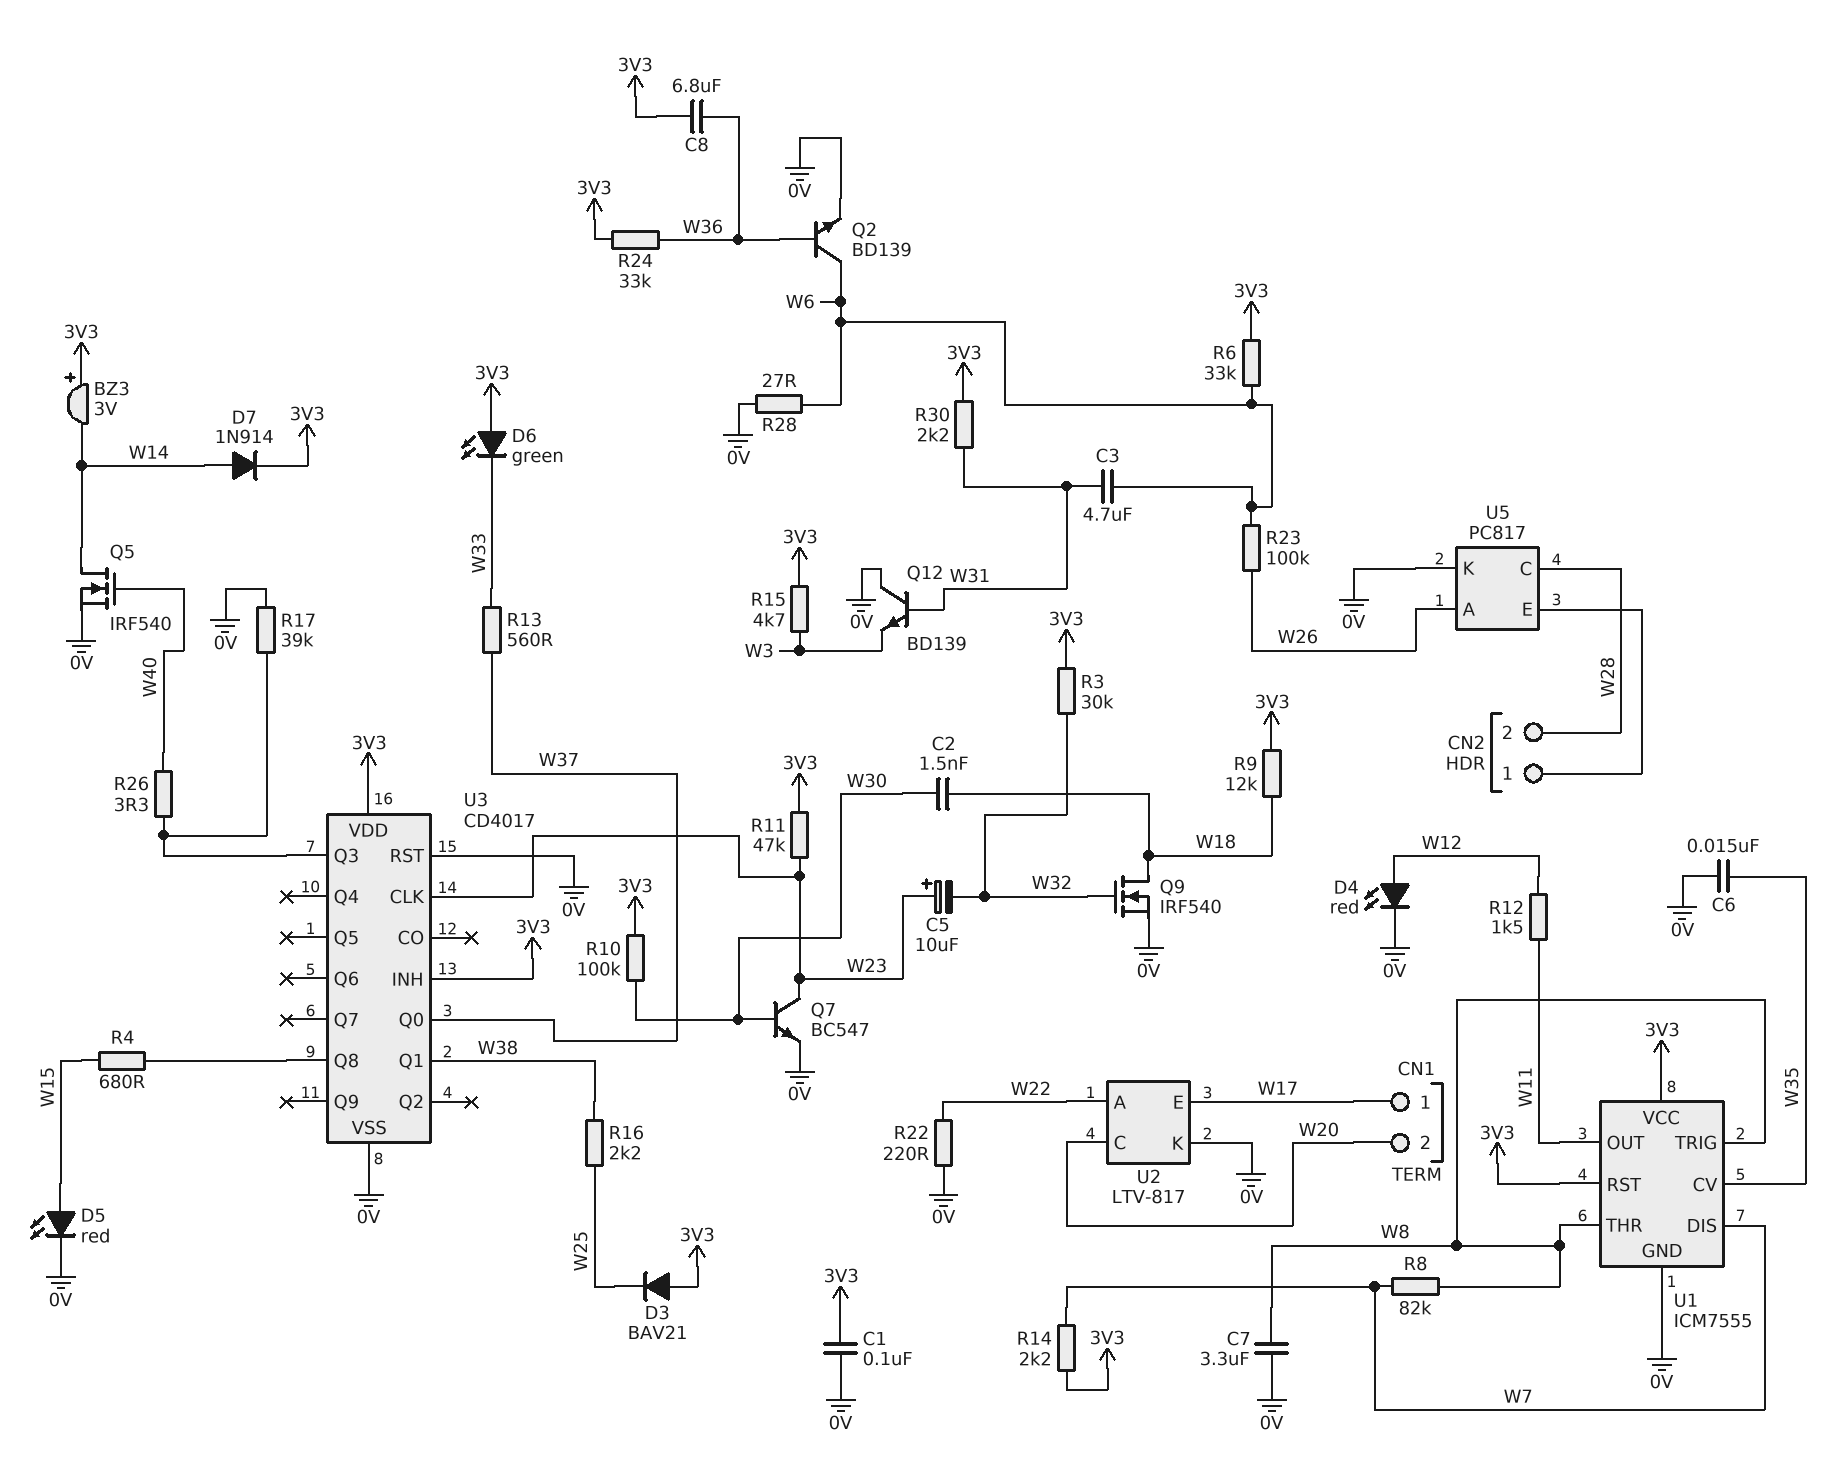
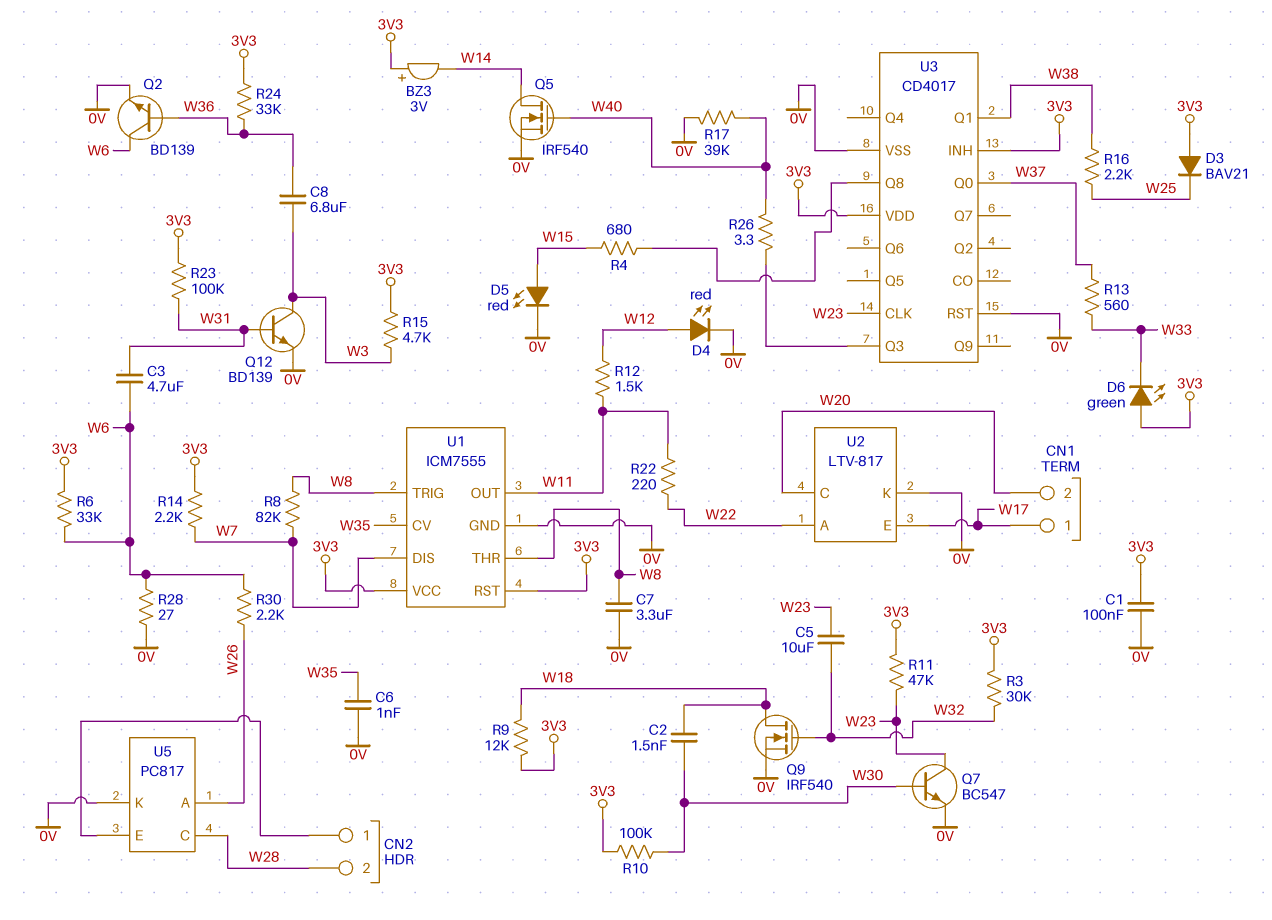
C5: 10uF (plus W23, minus W32) -> 10uF (W23, W32)
C6: 15nF (0V, W35) -> 1nF (0V, W35)
C8: 6.8uF (3V3, W36) -> 6.8uF (W3, W36)
D7: diode 1N914 (A W14, K 3V3) -> none
Q12: NPN BD139 (B W31, C 0V, E W3) -> NPN BD139 (B W31, C W3, E 0V)
R17: 39k (0V, U3/Q3) -> 39k (0V, W40)
R22: 220 (0V, W22) -> 220 (W11, W22)
R23: 100k (W6, W26) -> 100k (3V3, W31)
R30: 2.2k (3V3, W31) -> 2.2k (W6, W26)

